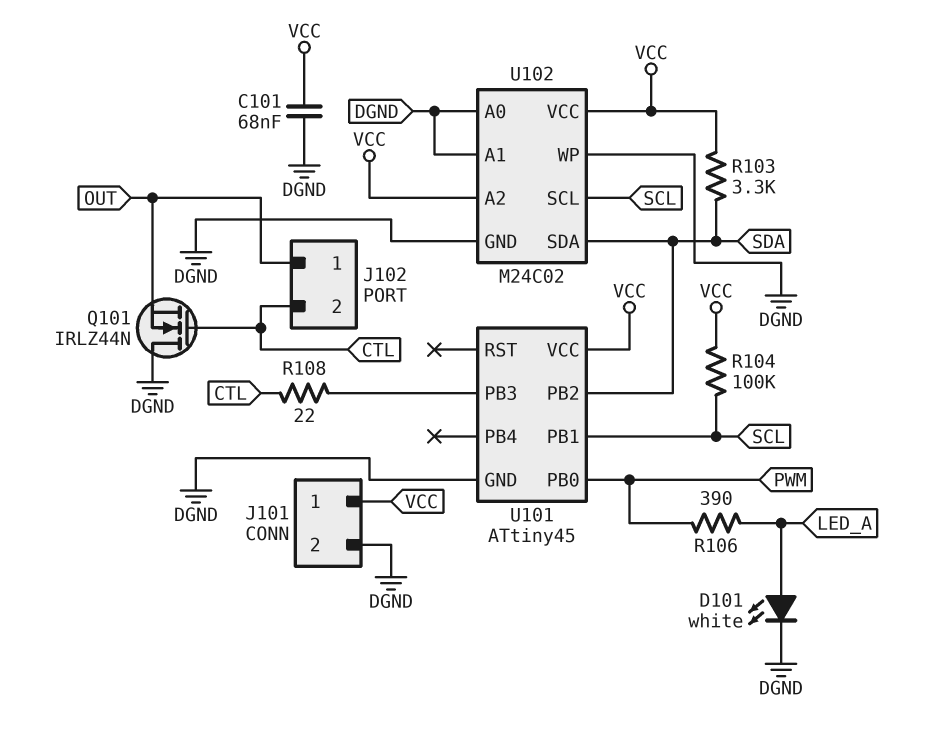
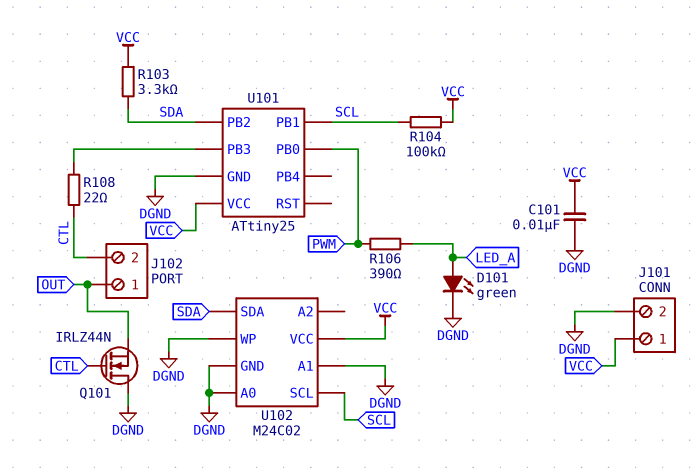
C101: 68nF (DGND, VCC) -> 10nF (DGND, VCC)
D101: LED white (A LED_A, K DGND) -> LED green (A LED_A, K DGND)
U101: ATtiny45 -> ATtiny25
U102 pin A2: VCC -> none

